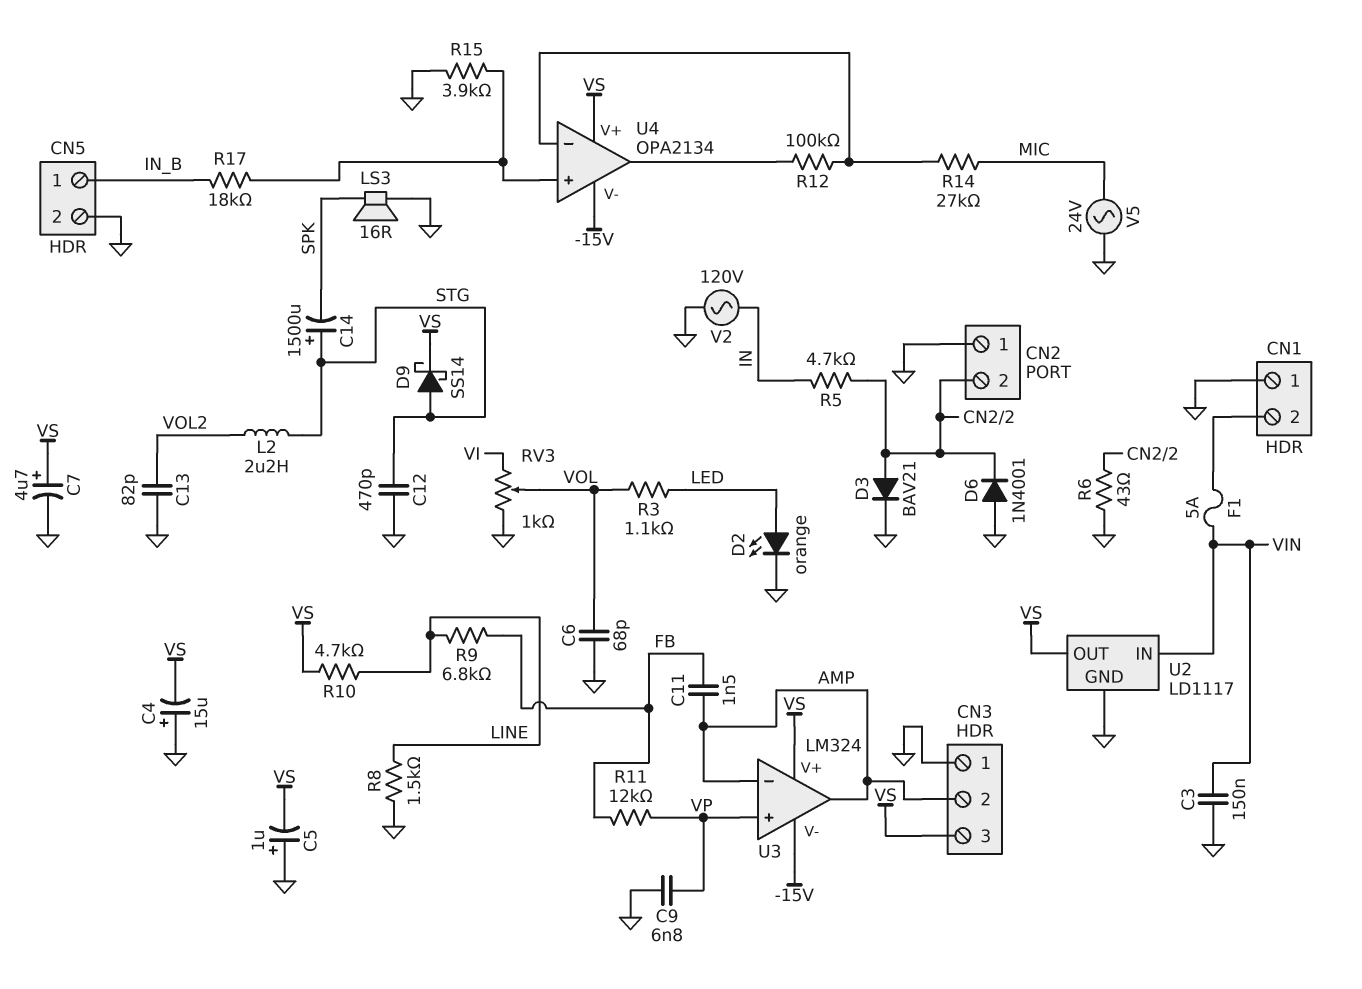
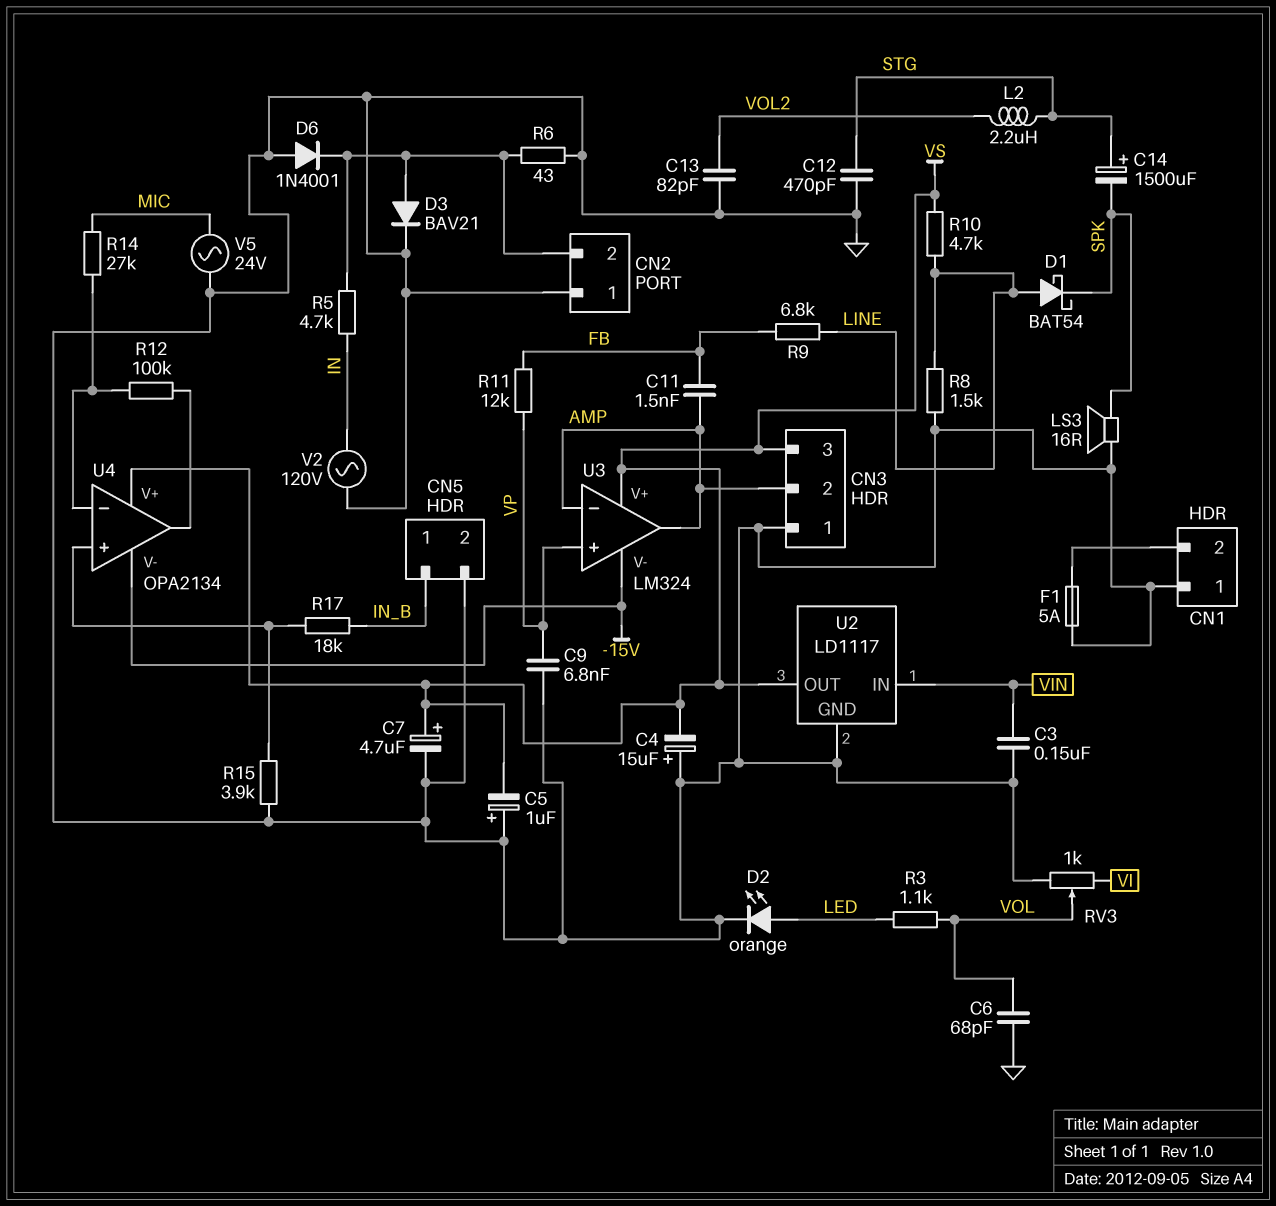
D1: none -> schottky BAT54 (A LINE, K SPK)
D9: schottky SS14 (A STG, K VS) -> none
F1: 5A (CN1/2, VIN) -> 5A (CN1/2, GND)

